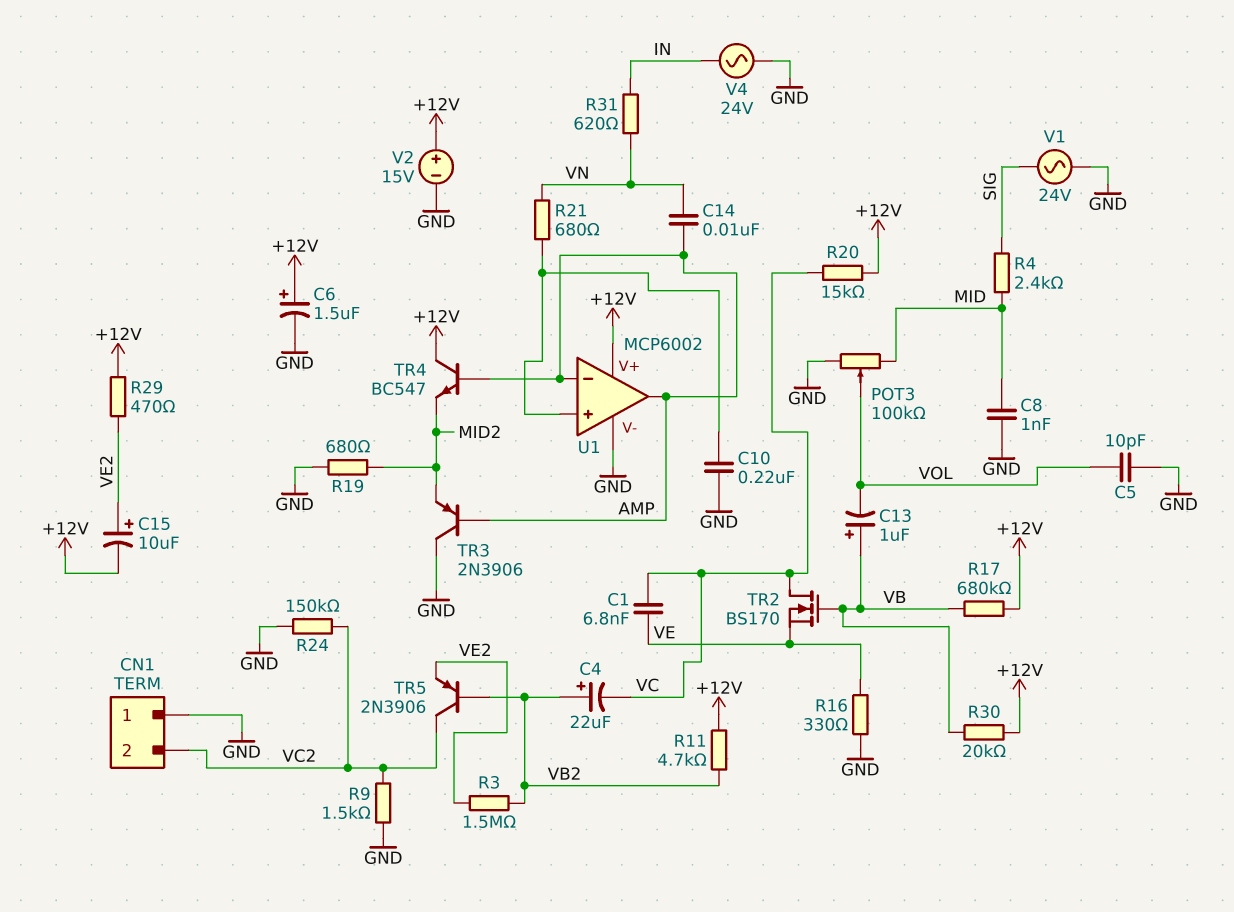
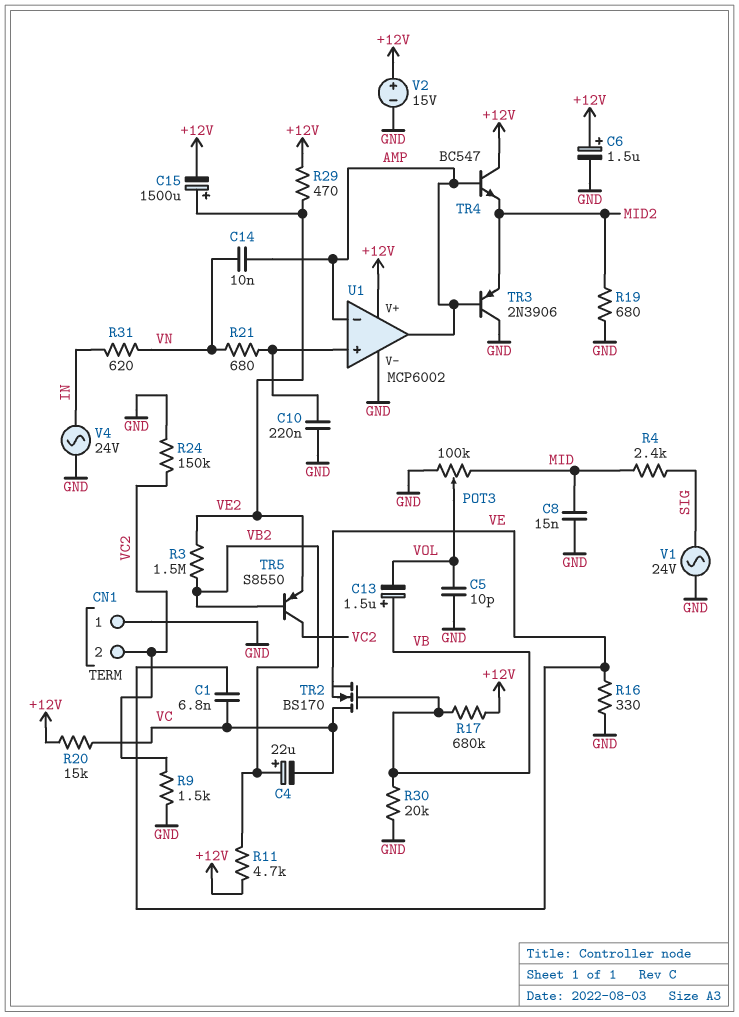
C8: 1nF (GND, MID) -> 15nF (GND, MID)
C13: 1uF (plus VB, minus VOL) -> 1.5uF (plus VB, minus VOL)
C15: 10uF (plus VE2, minus +12V) -> 1500uF (plus VE2, minus +12V)
R30: 20k (+12V, VB) -> 20k (GND, VB)
TR5: PNP 2N3906 (B VB2, C VC2, E VE2) -> PNP S8550 (B VB2, C VC2, E VE2)

